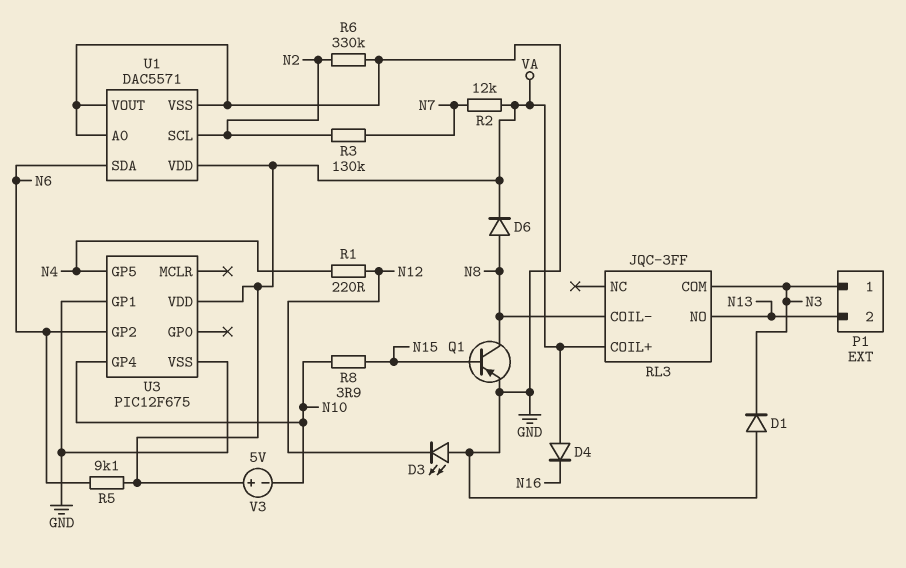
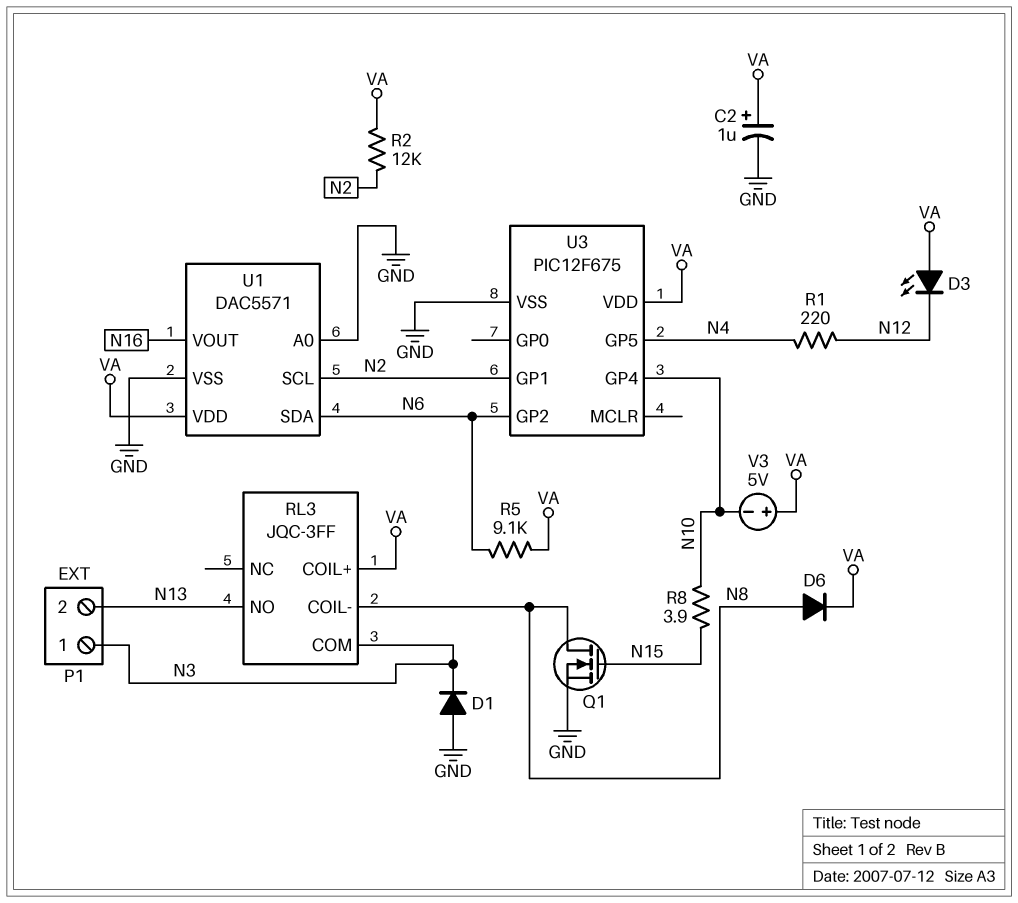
C2: none -> 1uF (plus VA, minus GND)
D3: LED (A GND, K N12) -> LED (A VA, K N12)
D4: diode (A VA, K N16) -> none
Q1: PNP (B N15, C N8, E GND) -> NMOS (G N15, D N8, S GND)
R2: 12k (N7, VA) -> 12k (N2, VA)
R3: 130k (N2, N7) -> none
R6: 330k (GND, N2) -> none
U1 pin VOUT: GND -> N16
U3 pin GP1: GND -> N2

